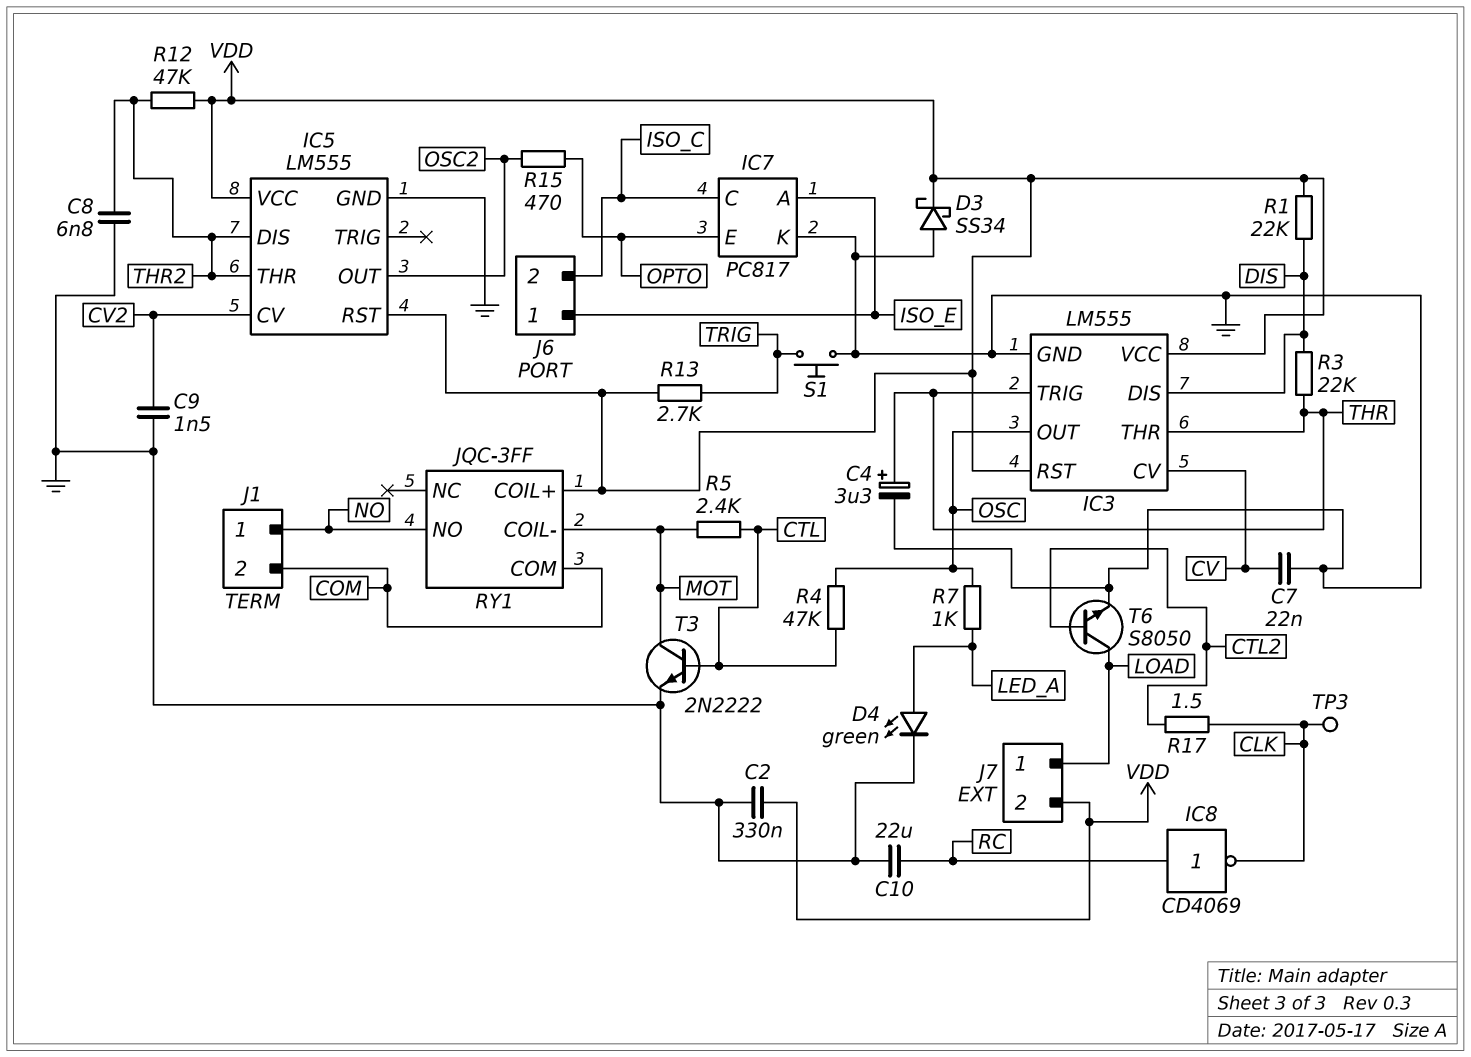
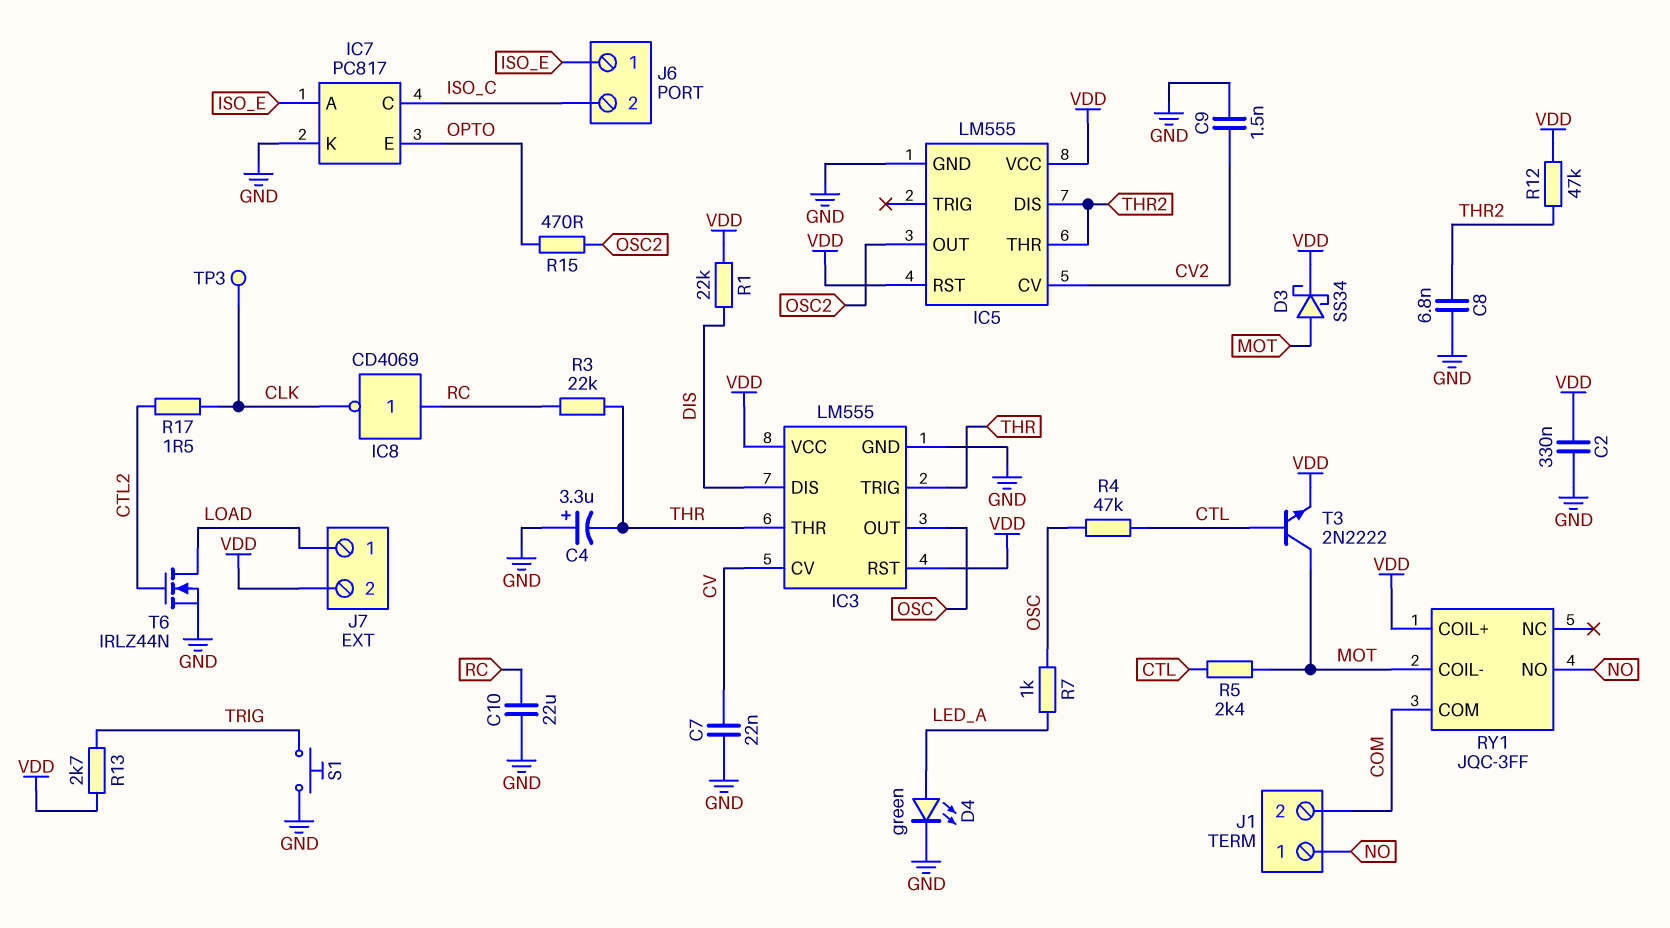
C4: 3.3uF (plus THR, minus GND) -> 3.3uF (plus GND, minus THR)
D3: schottky SS34 (A GND, K VDD) -> schottky SS34 (A MOT, K VDD)
R3: 22k (DIS, THR) -> 22k (RC, THR)
T3: NPN 2N2222 (B CTL, C MOT, E GND) -> NPN 2N2222 (B CTL, C MOT, E VDD)
T6: NPN S8050 (B CTL2, C LOAD, E GND) -> NMOS IRLZ44N (G CTL2, D LOAD, S GND)

